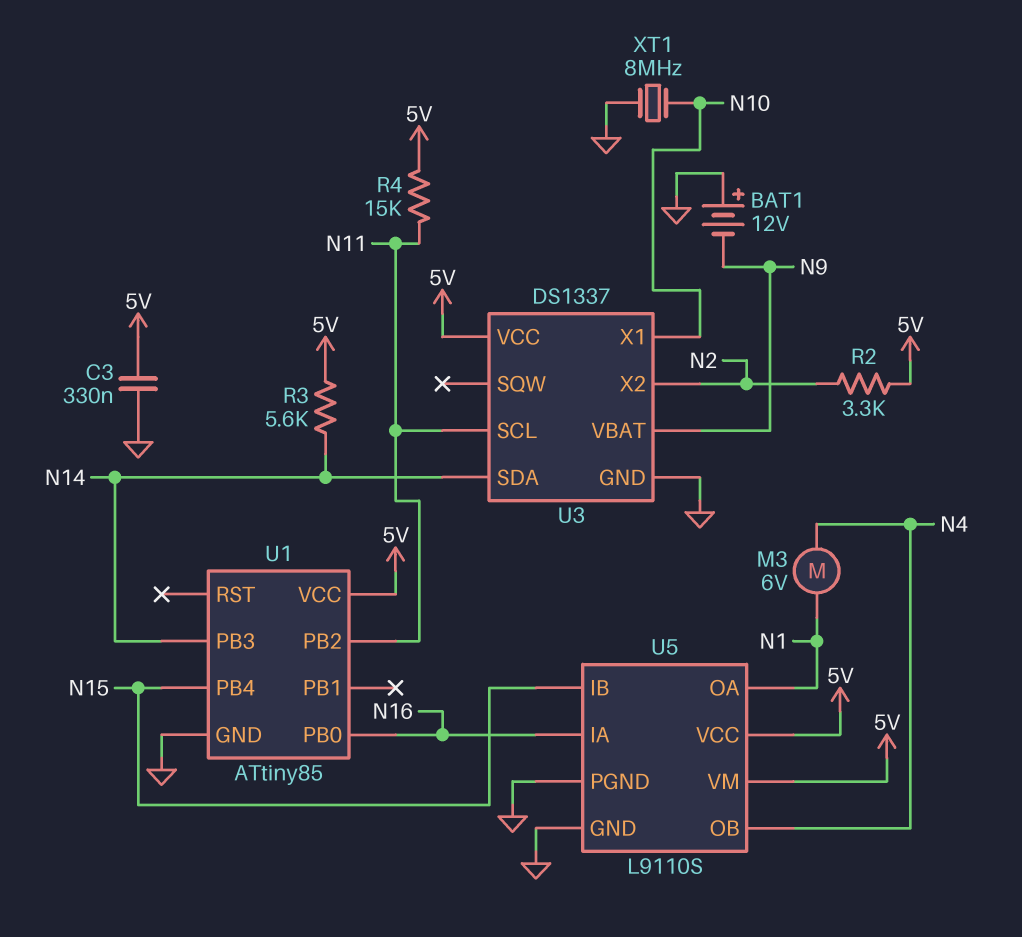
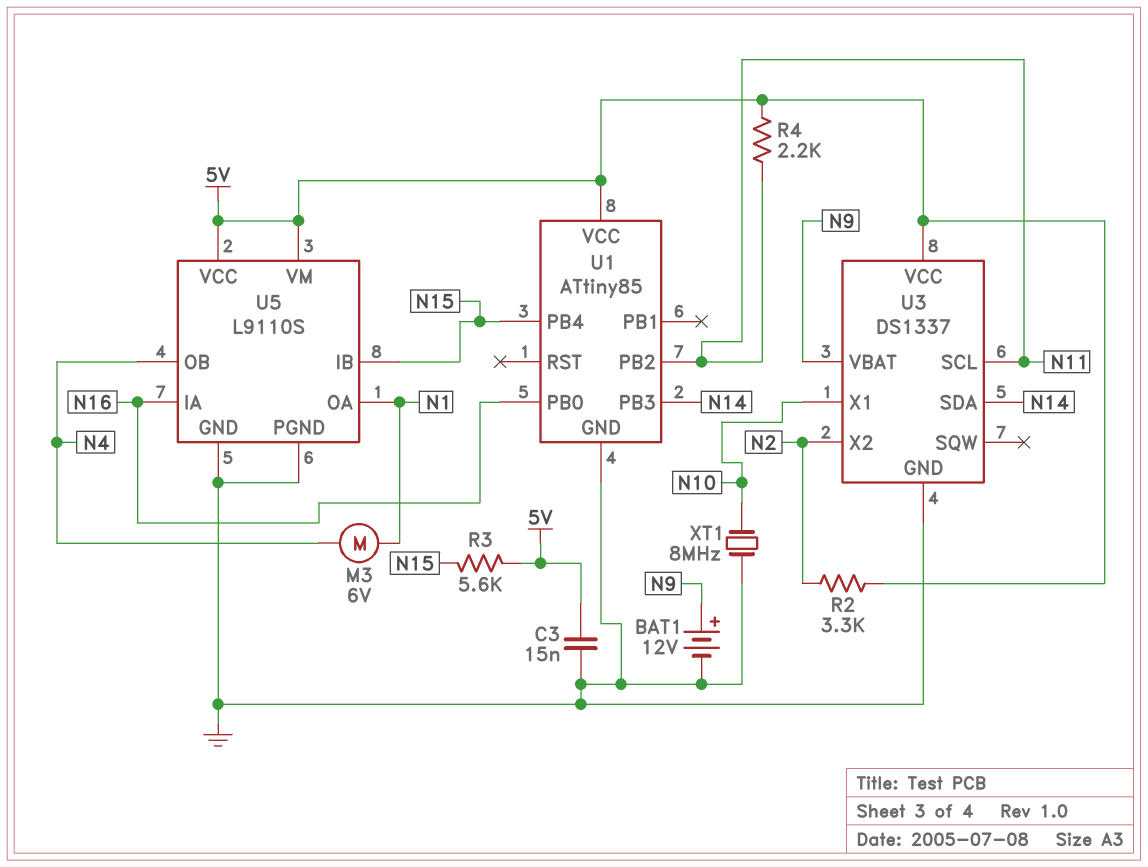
BAT1: 12V (plus GND, minus N9) -> 12V (plus N9, minus GND)
C3: 330nF (5V, GND) -> 15nF (5V, GND)
R3: 5.6k (5V, N14) -> 5.6k (5V, N15)
R4: 15k (5V, N11) -> 2.2k (5V, N11)

